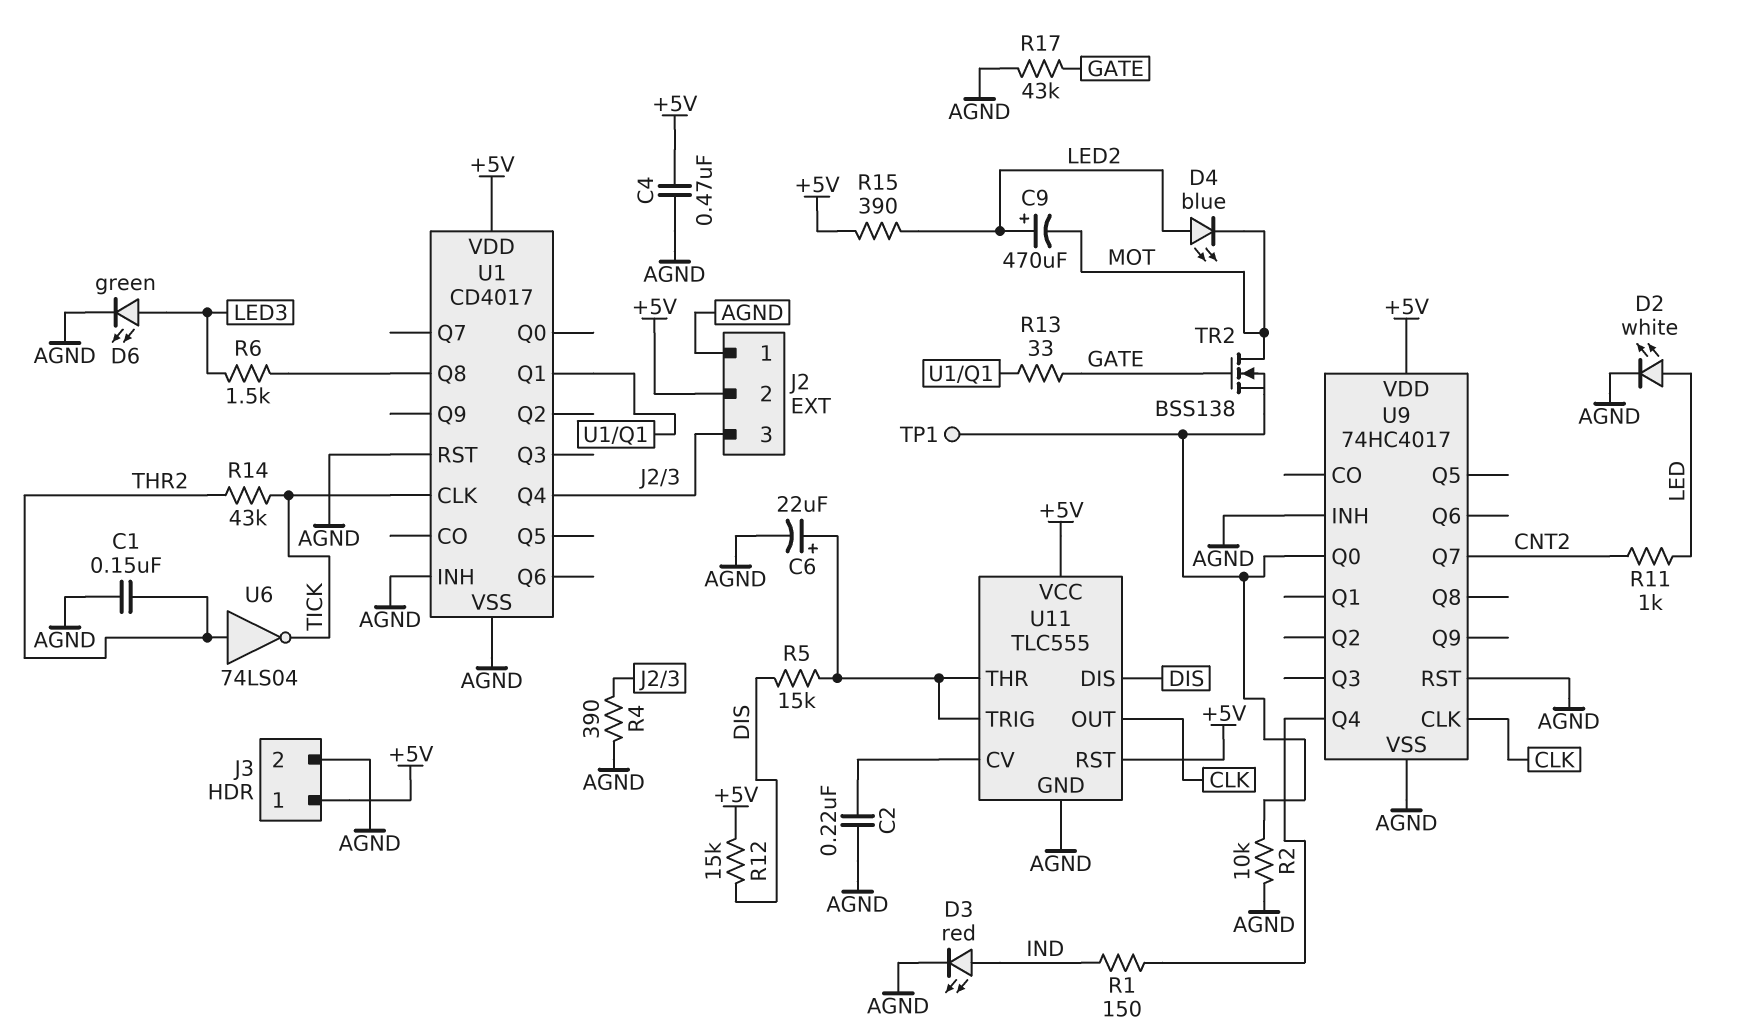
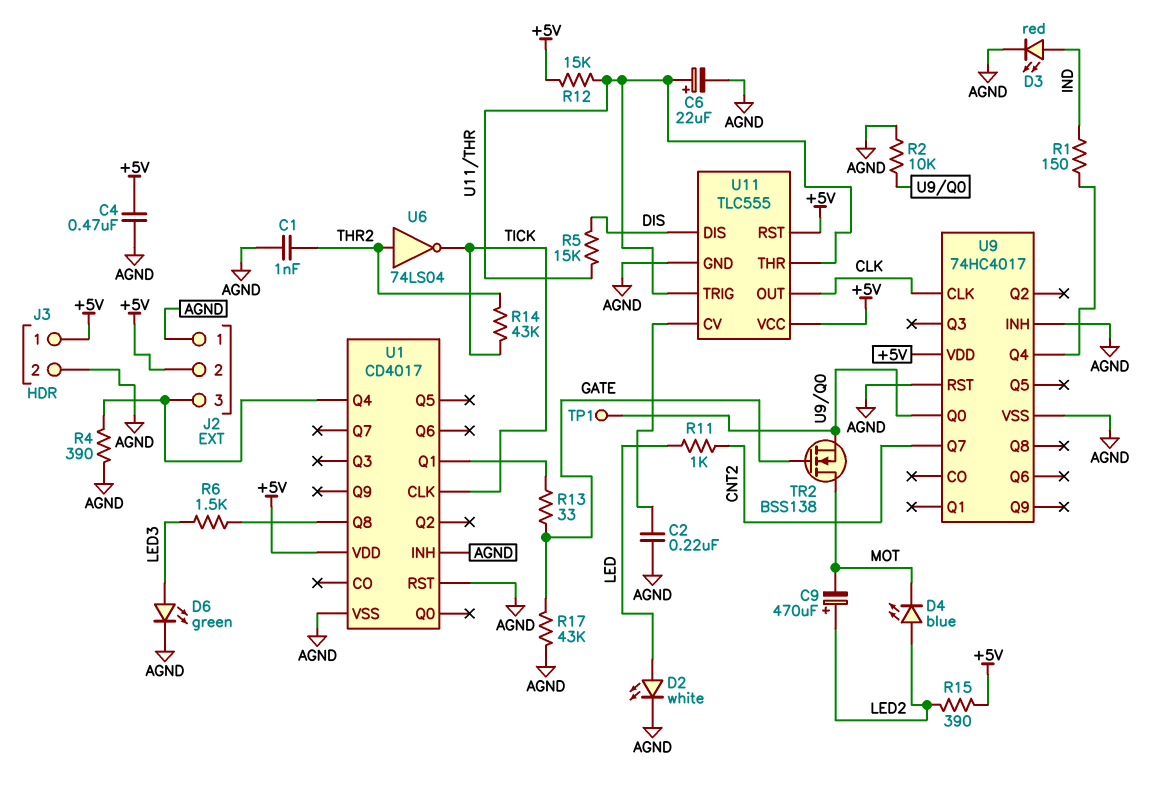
C1: 150nF (AGND, THR2) -> 1nF (AGND, THR2)
R12: 15k (+5V, DIS) -> 15k (+5V, U11/THR)

